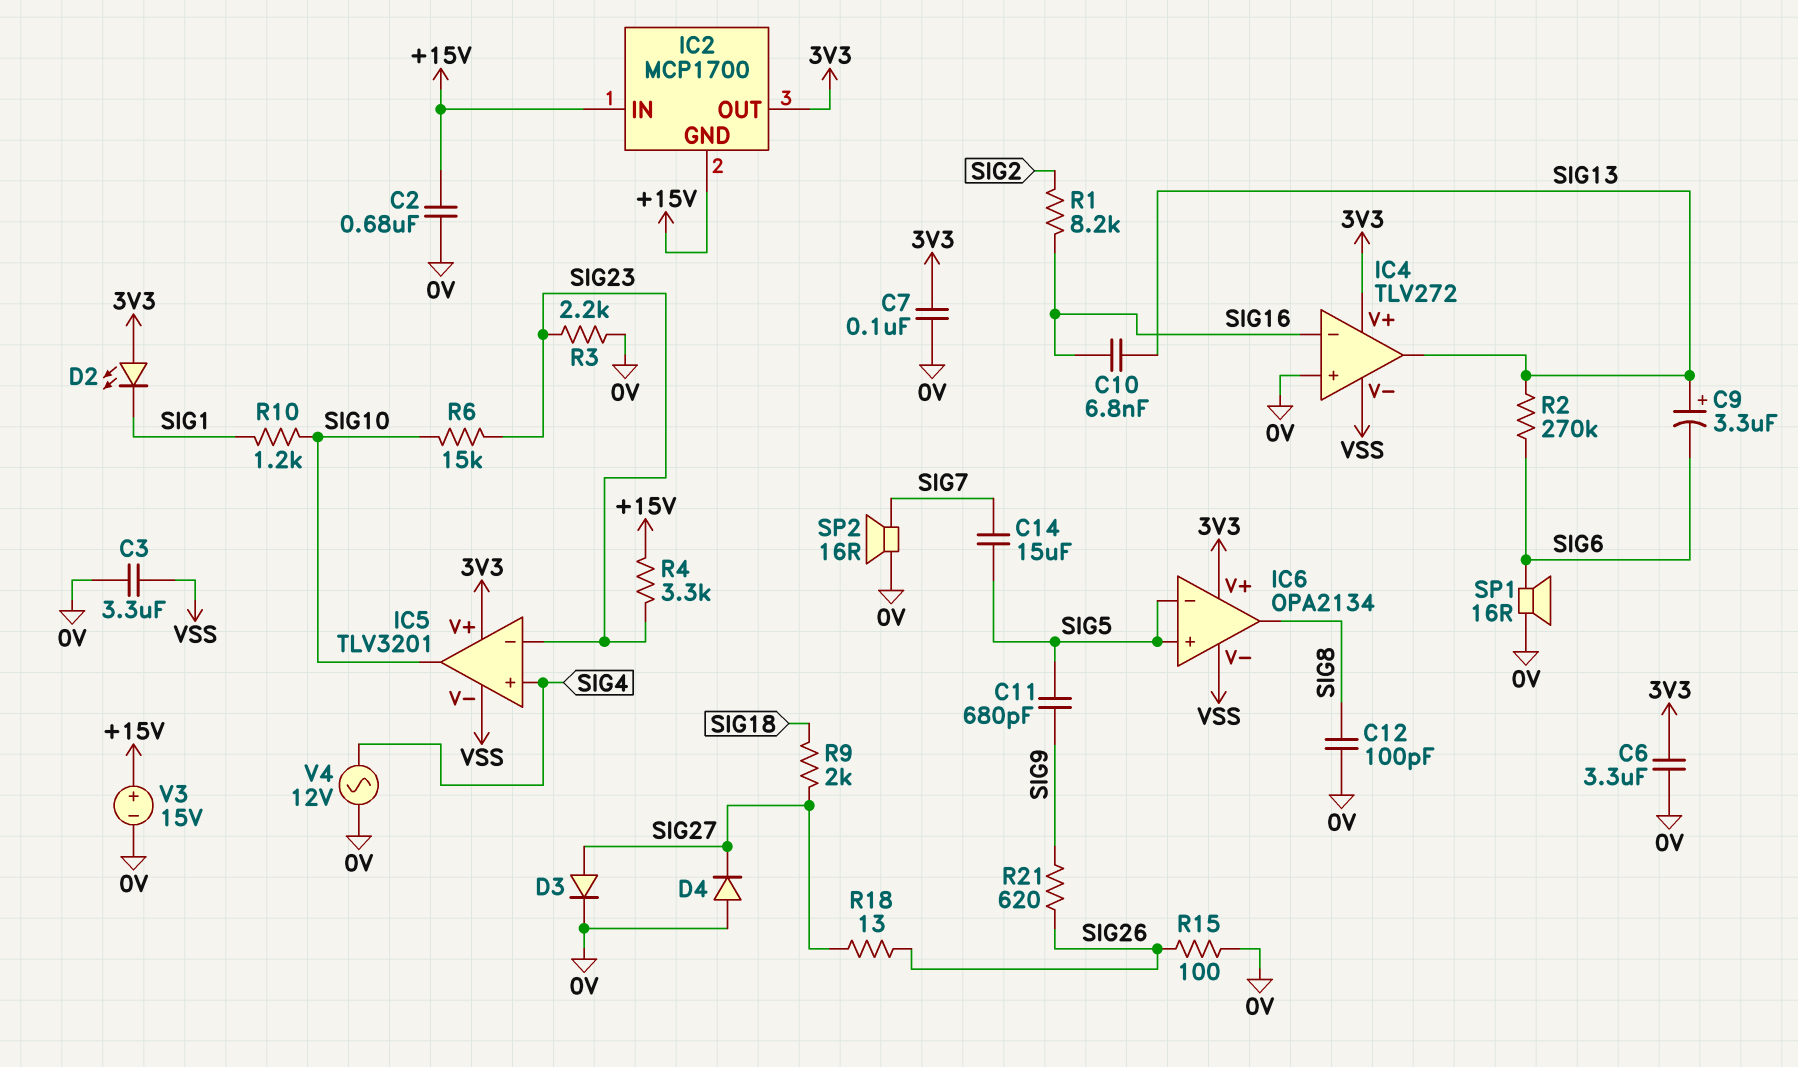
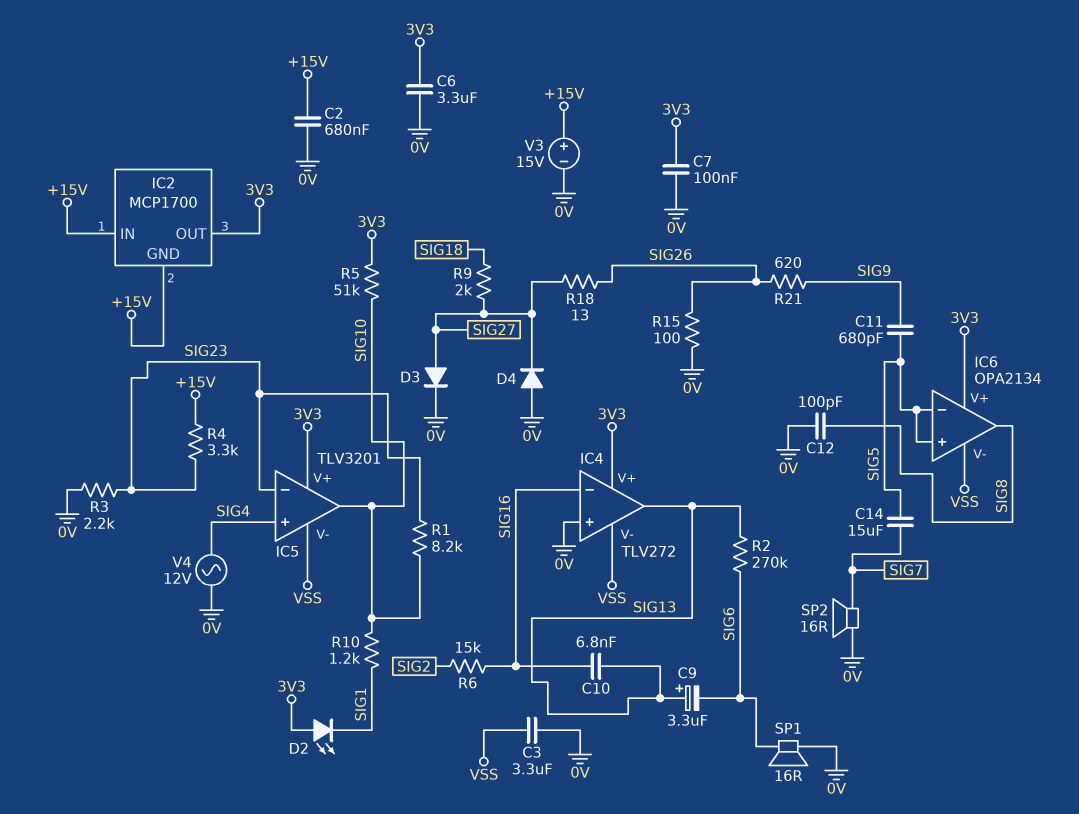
R1: 8.2k (SIG2, SIG16) -> 8.2k (SIG10, SIG23)
R5: none -> 51k (3V3, SIG10)
R6: 15k (SIG10, SIG23) -> 15k (SIG2, SIG16)

